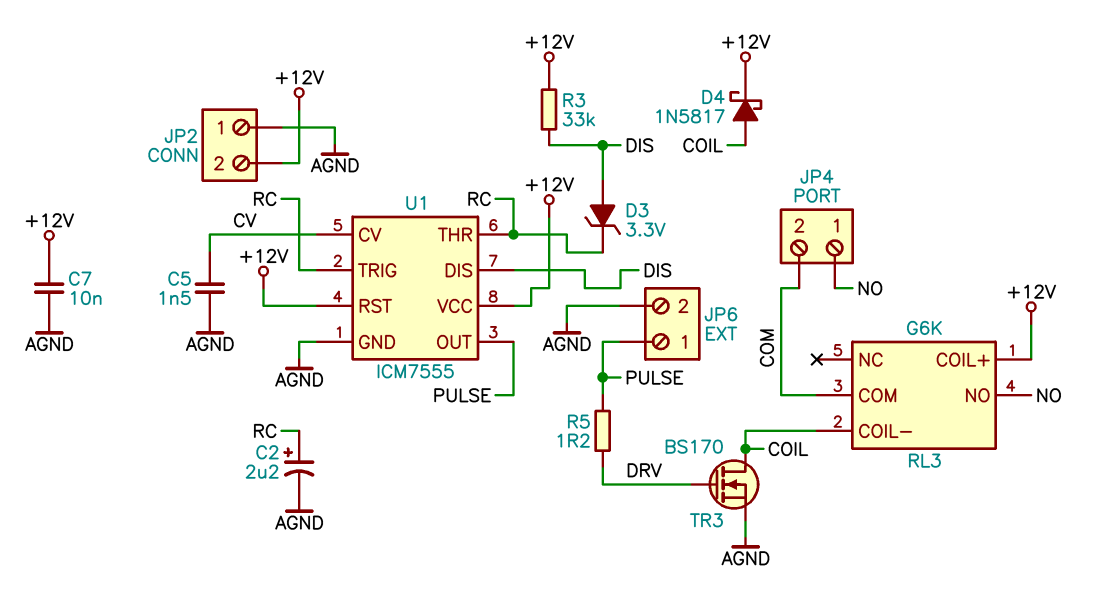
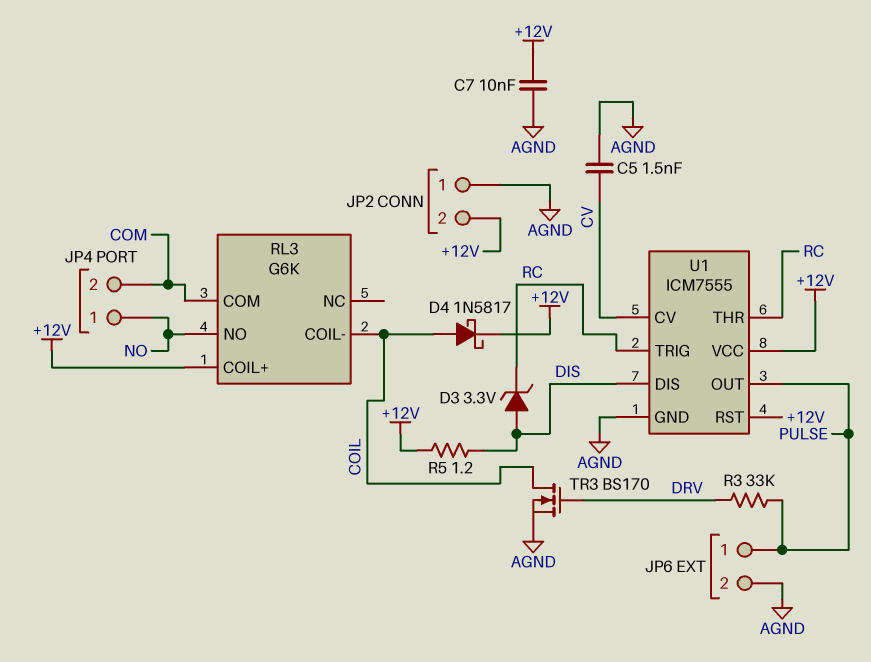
C2: 2.2uF (plus RC, minus AGND) -> none
R3: 33k (+12V, DIS) -> 33k (DRV, PULSE)
R5: 1.2 (DRV, PULSE) -> 1.2 (+12V, DIS)

